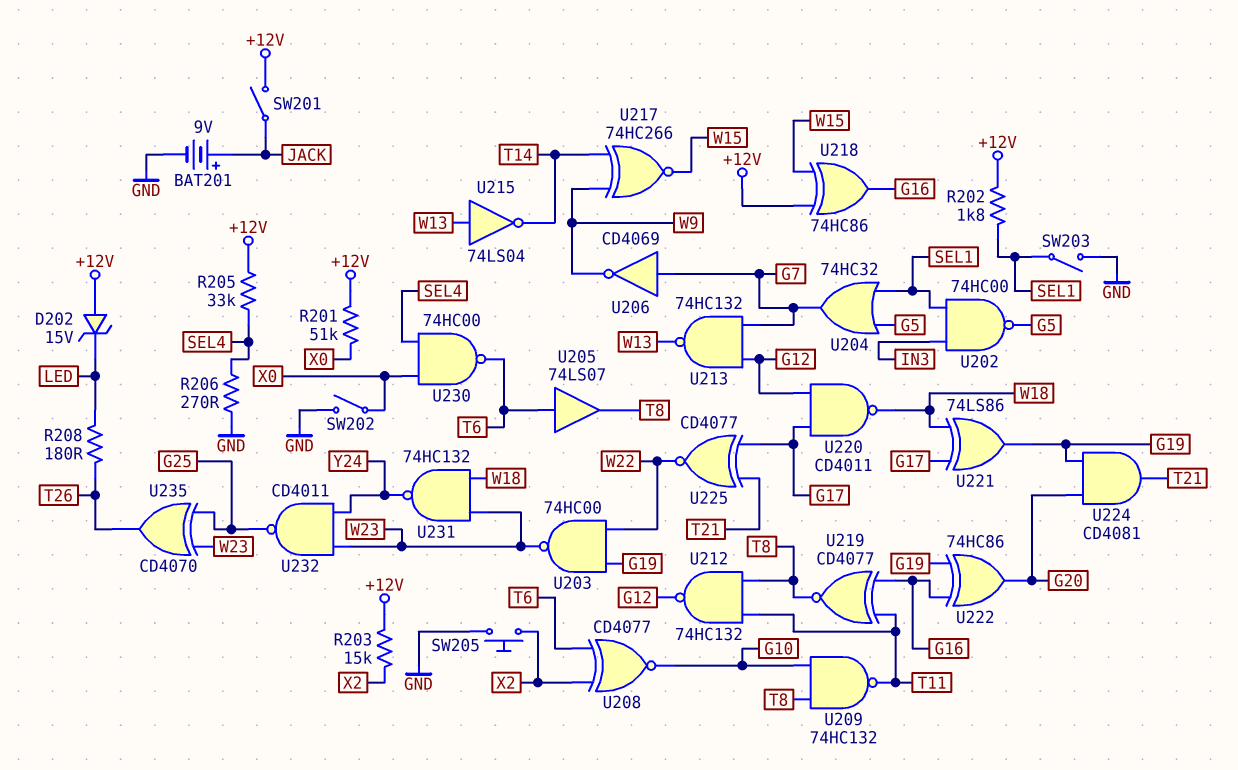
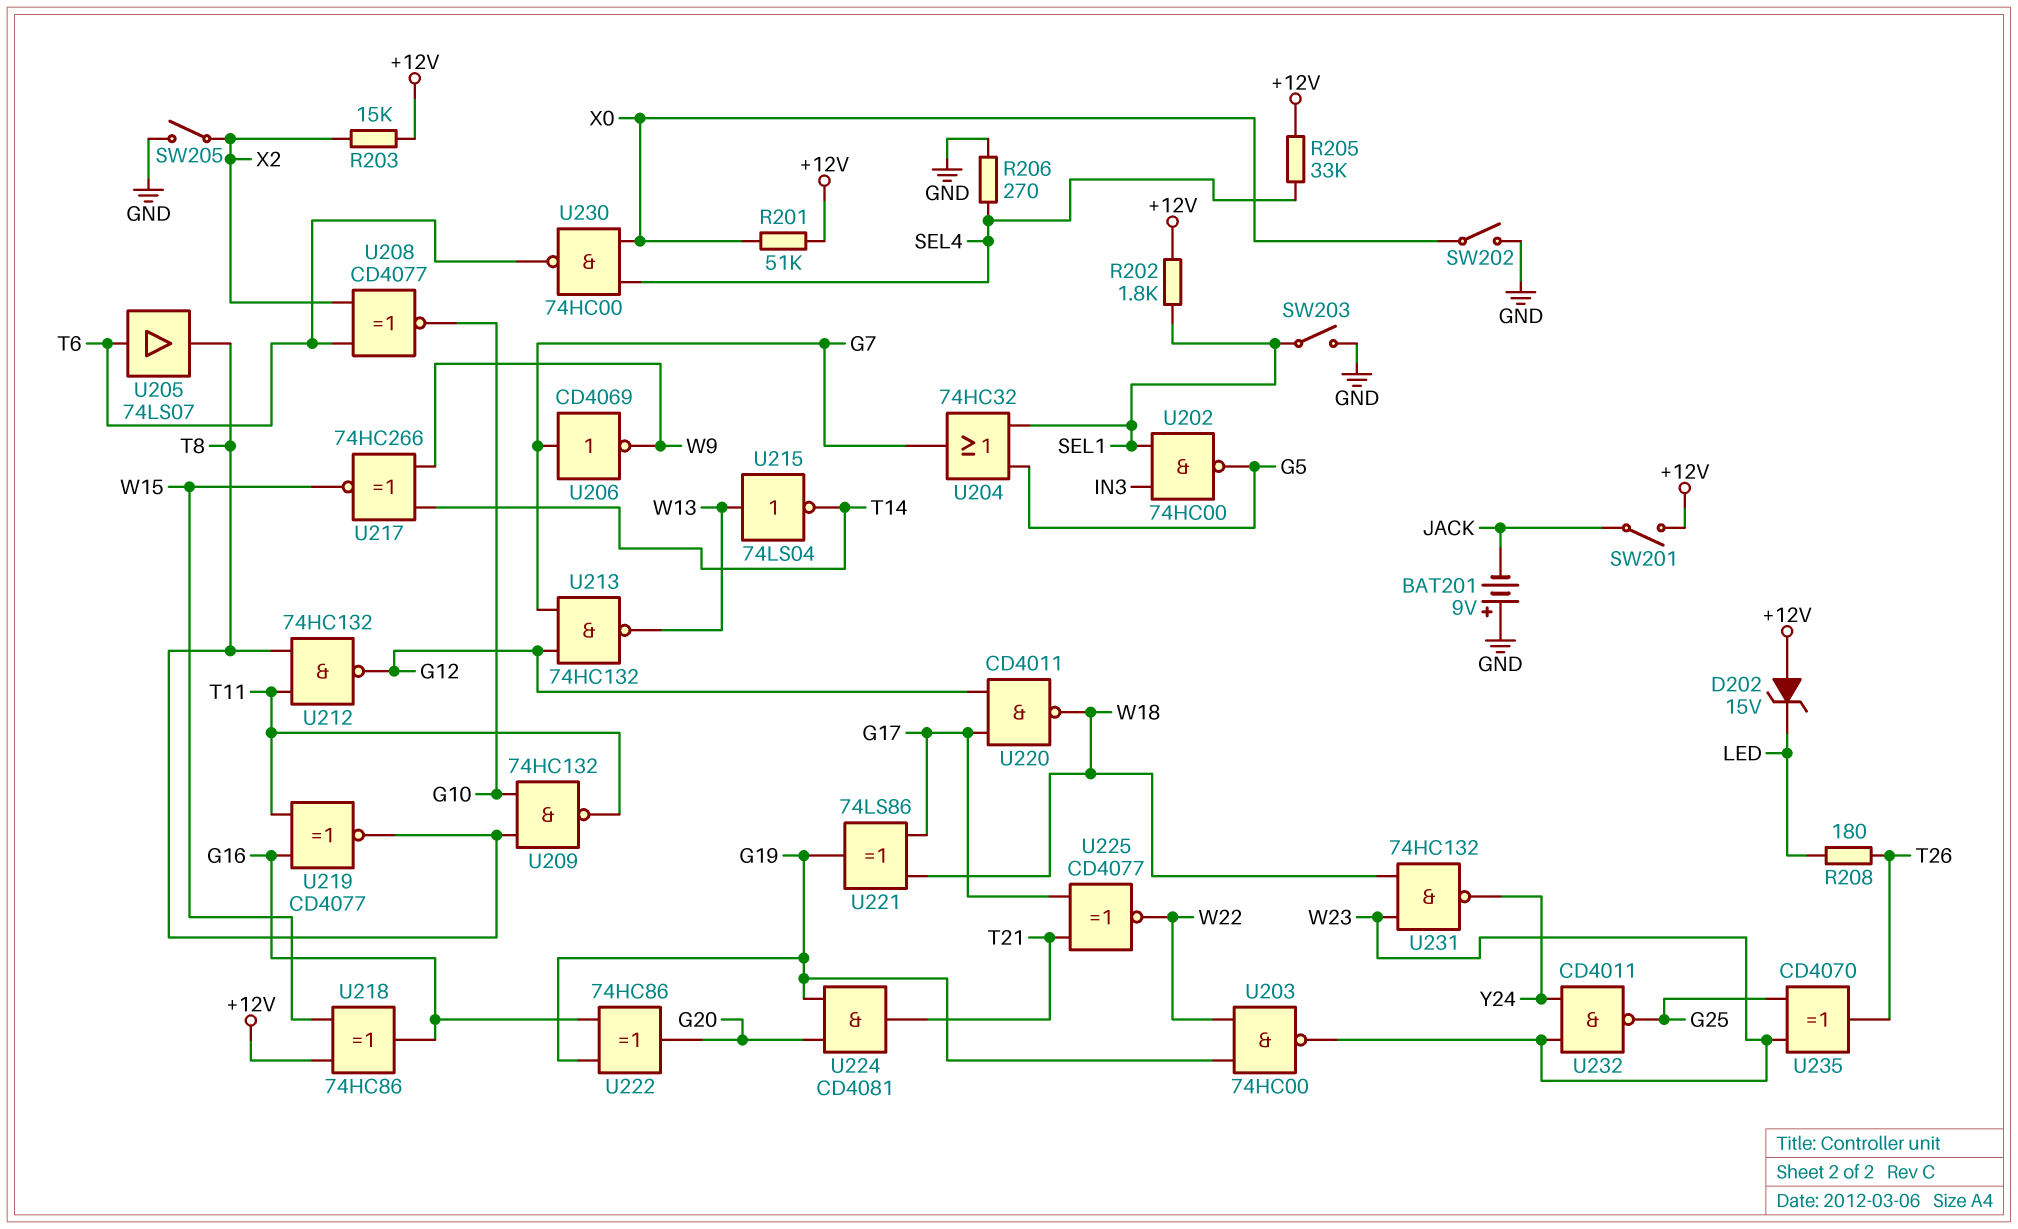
BAT201: 9V (plus JACK, minus GND) -> 9V (plus GND, minus JACK)
SW205: button (GND, X2) -> switch (GND, X2)

